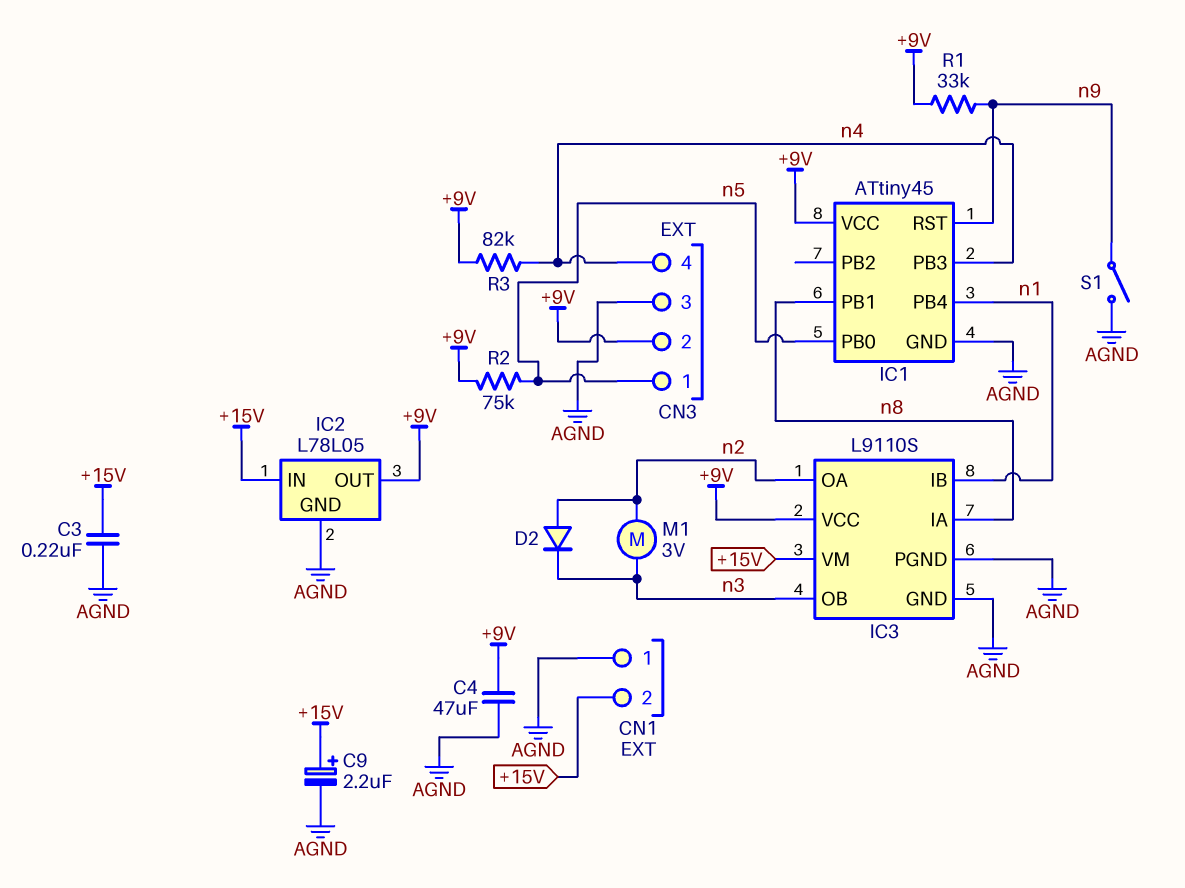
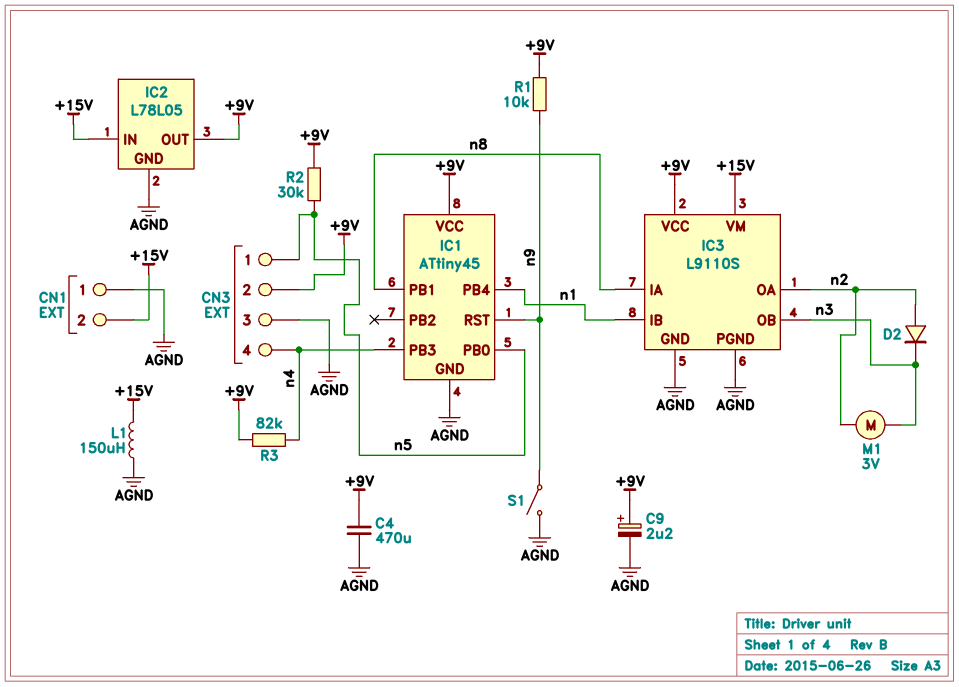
C3: 220nF (+15V, AGND) -> none
C4: 47uF (+9V, AGND) -> 470uF (+9V, AGND)
C9: 2.2uF (plus +15V, minus AGND) -> 2.2uF (plus +9V, minus AGND)
L1: none -> 150uH (+15V, AGND)
R1: 33k (+9V, n9) -> 10k (+9V, n9)
R2: 75k (+9V, n5) -> 30k (+9V, n5)

